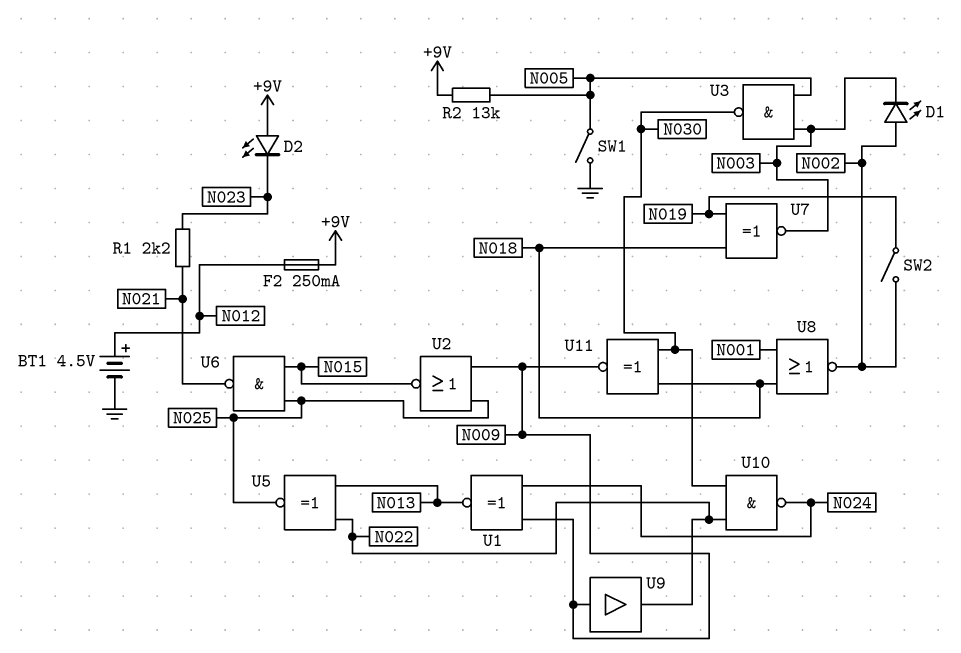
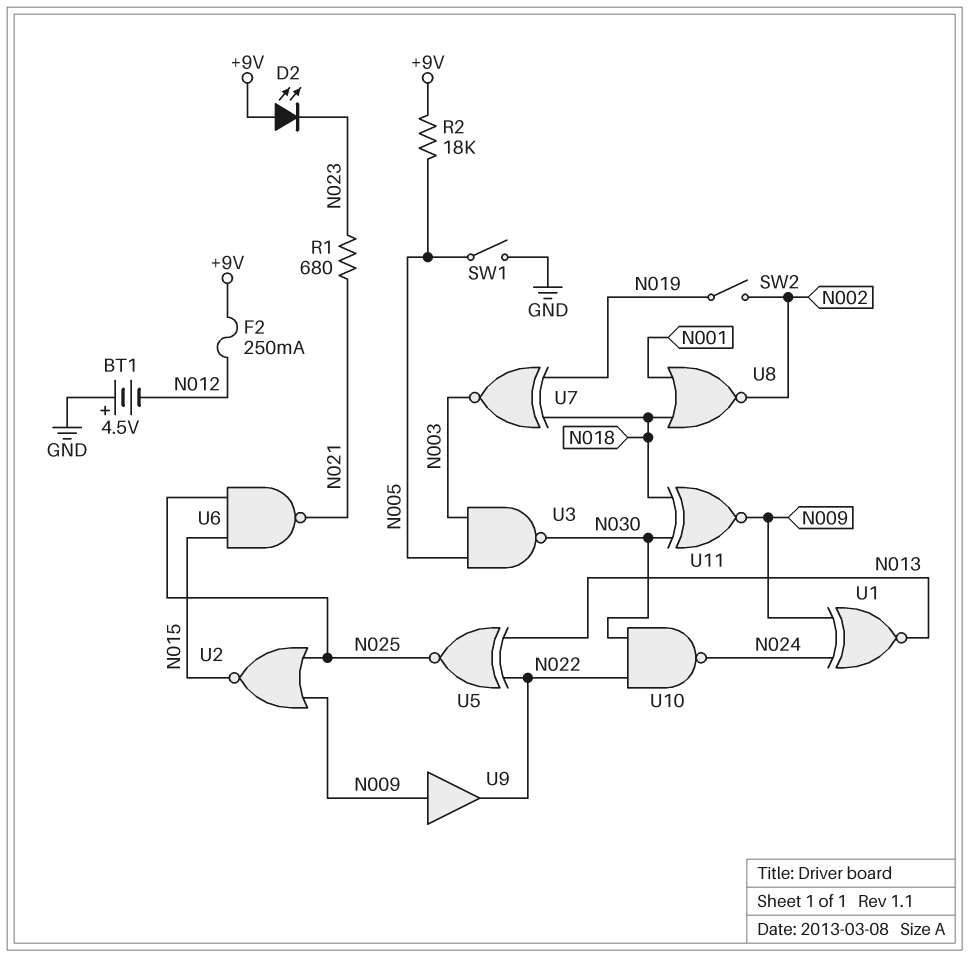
BT1: 4.5V (plus N012, minus GND) -> 4.5V (plus GND, minus N012)
D1: LED (A N002, K N003) -> none
R1: 2.2k (N021, N023) -> 680 (N021, N023)
R2: 13k (+9V, N005) -> 18k (+9V, N005)

